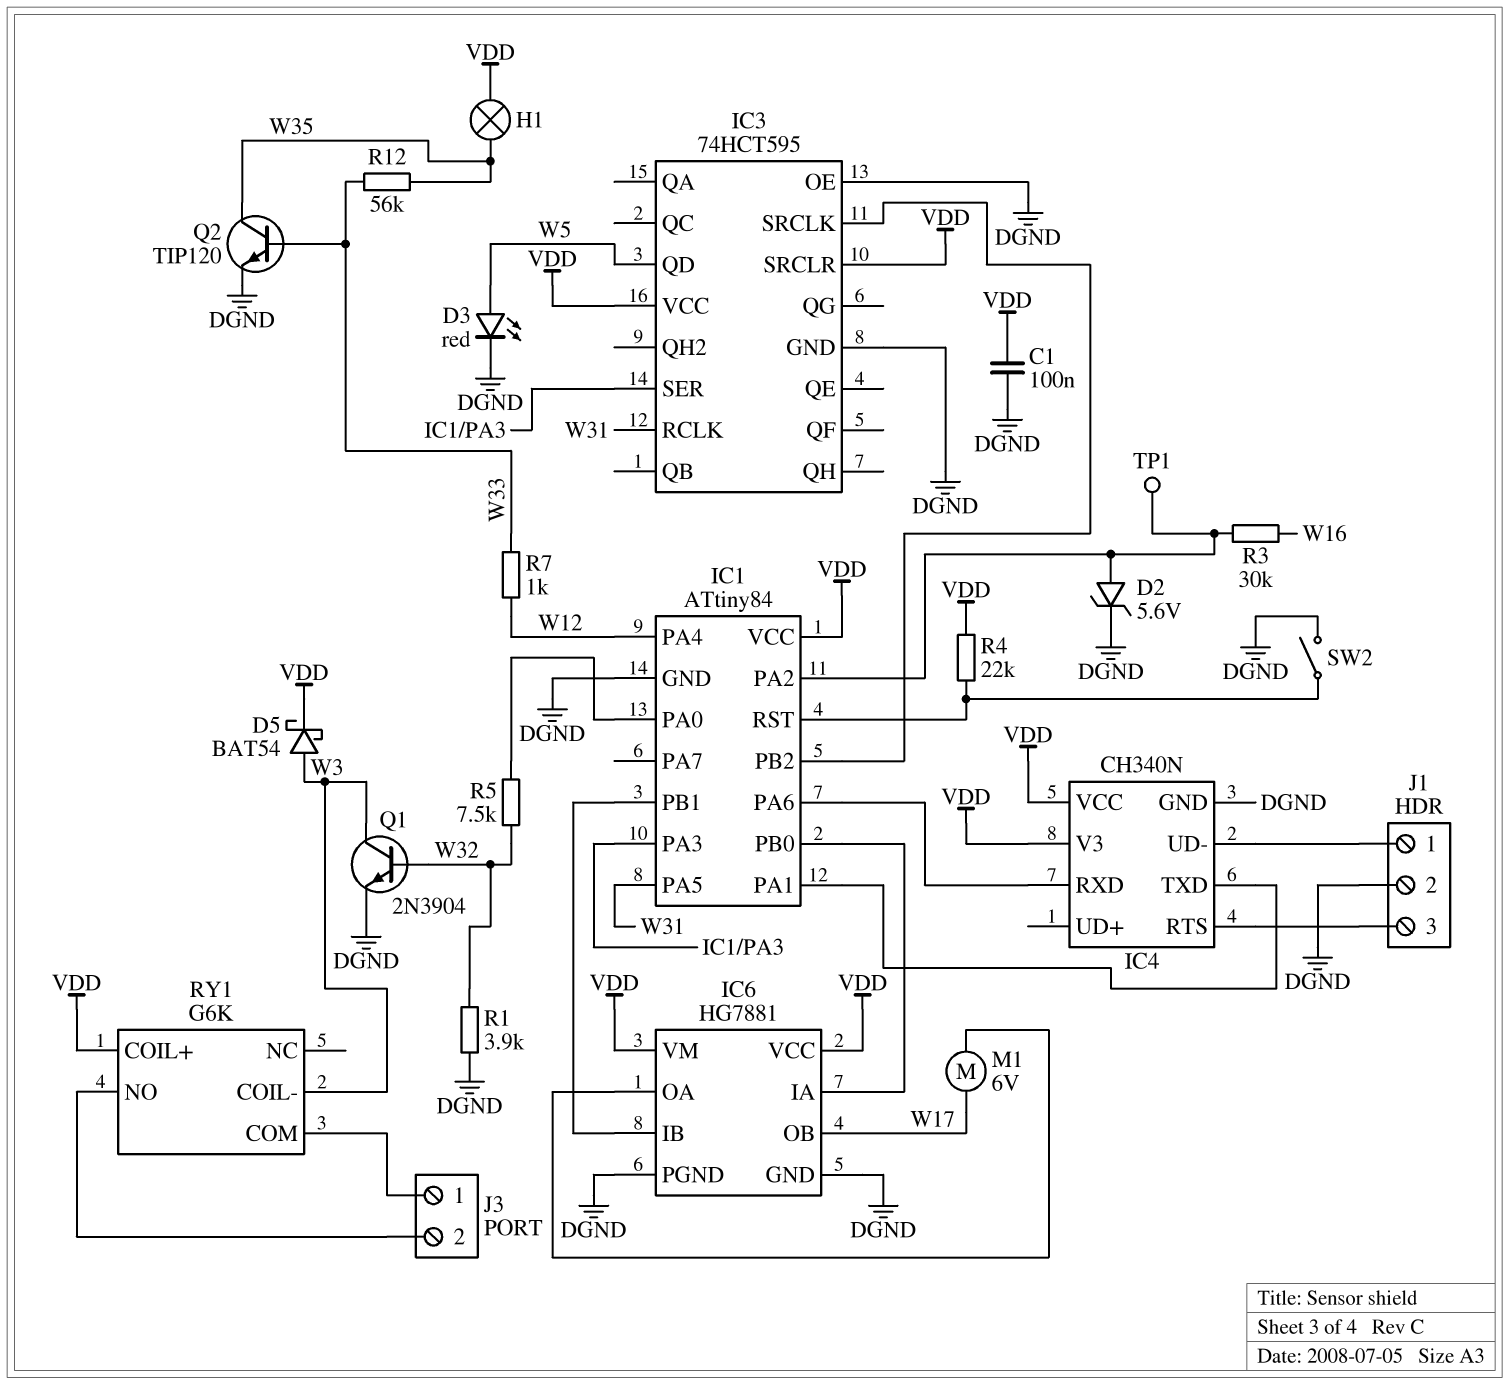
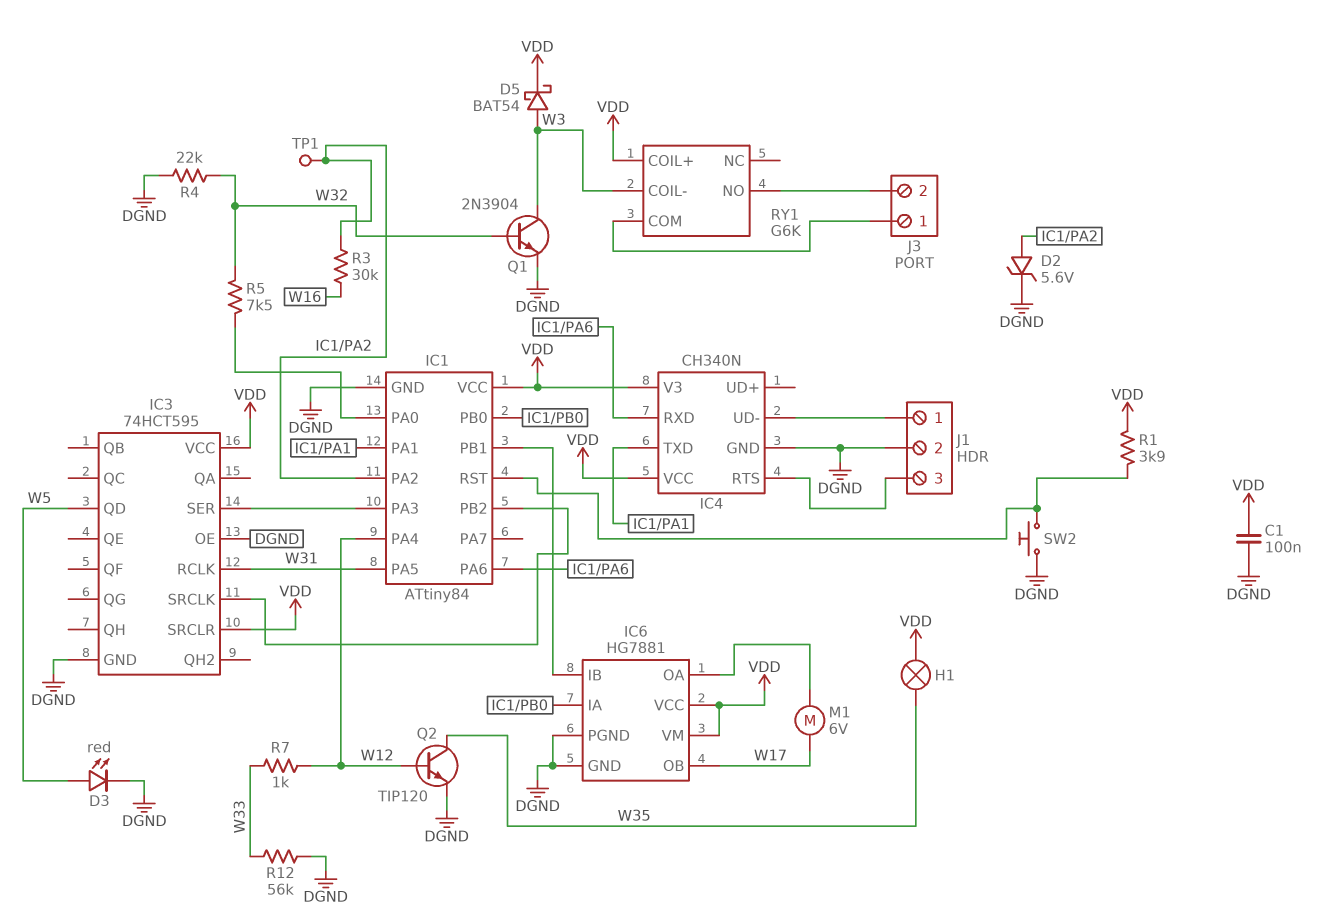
Q2: NPN TIP120 (B W33, C W35, E DGND) -> NPN TIP120 (B W12, C W35, E DGND)
R1: 3.9k (DGND, W32) -> 3.9k (IC1/RST, VDD)
R4: 22k (IC1/RST, VDD) -> 22k (DGND, W32)
R12: 56k (W33, W35) -> 56k (DGND, W33)
SW2: switch (DGND, IC1/RST) -> button (DGND, IC1/RST)

